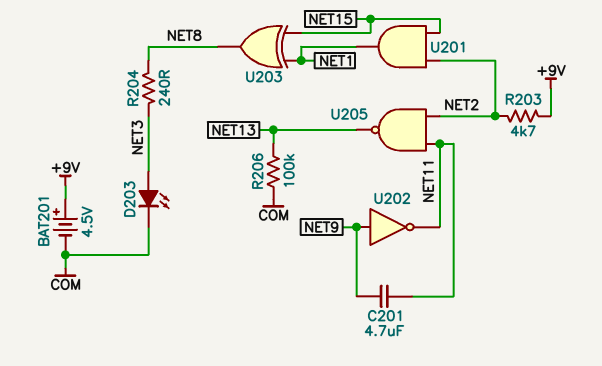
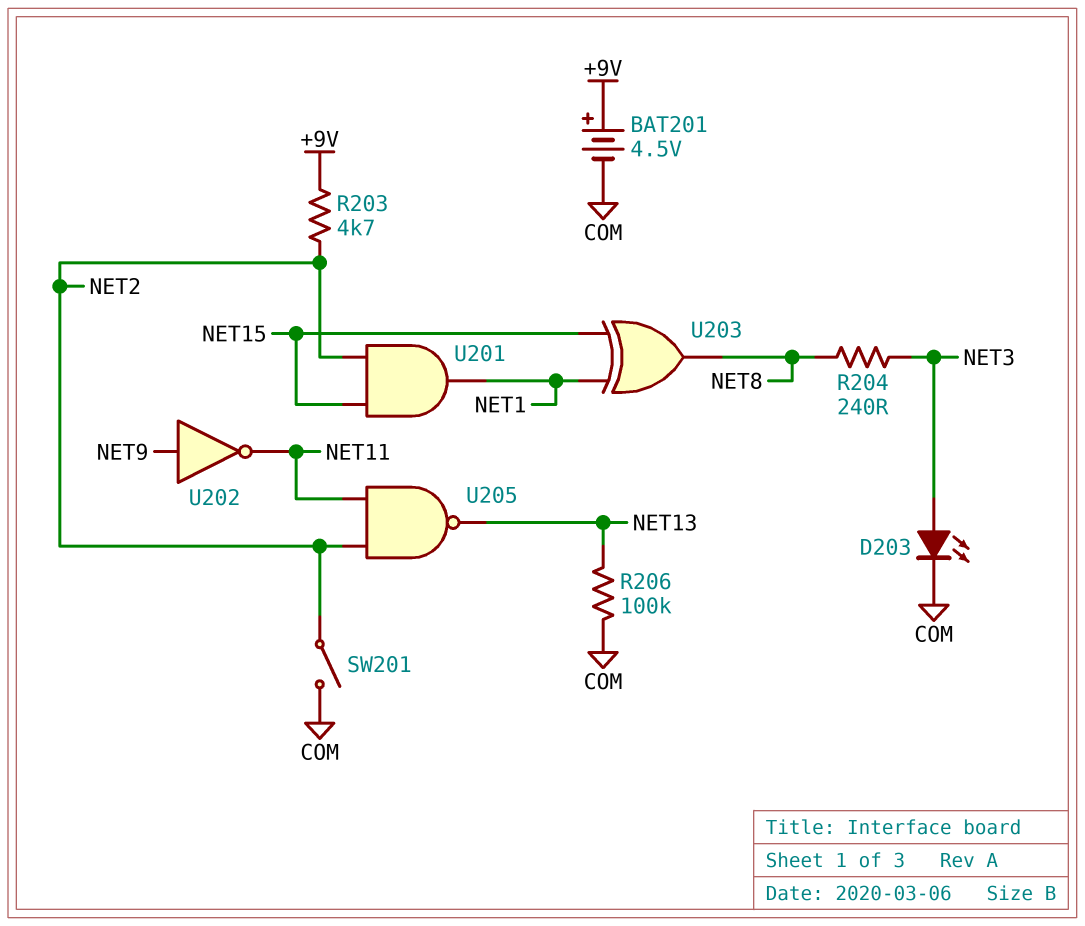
C201: 4.7uF (NET9, NET11) -> none
SW201: none -> switch (COM, NET2)

